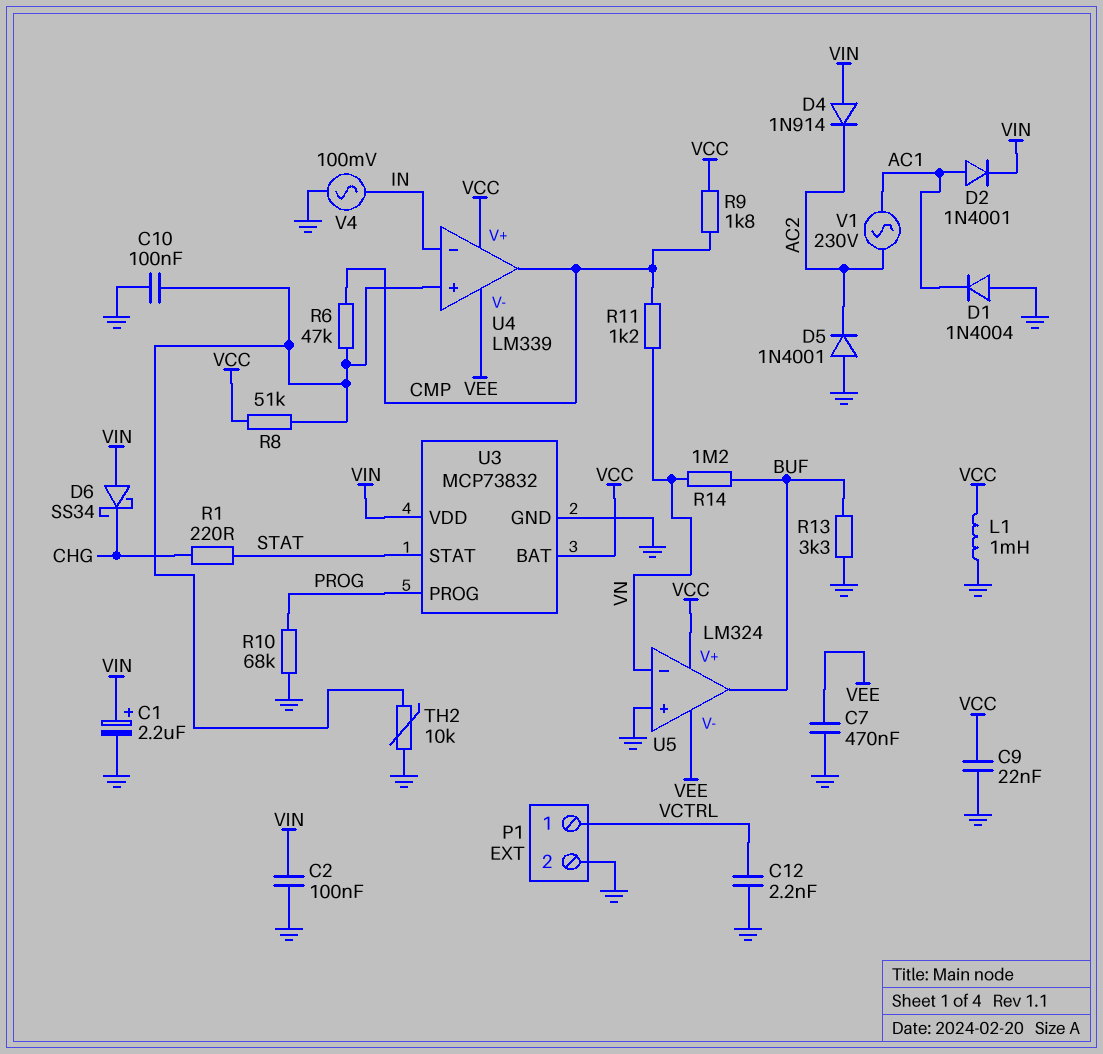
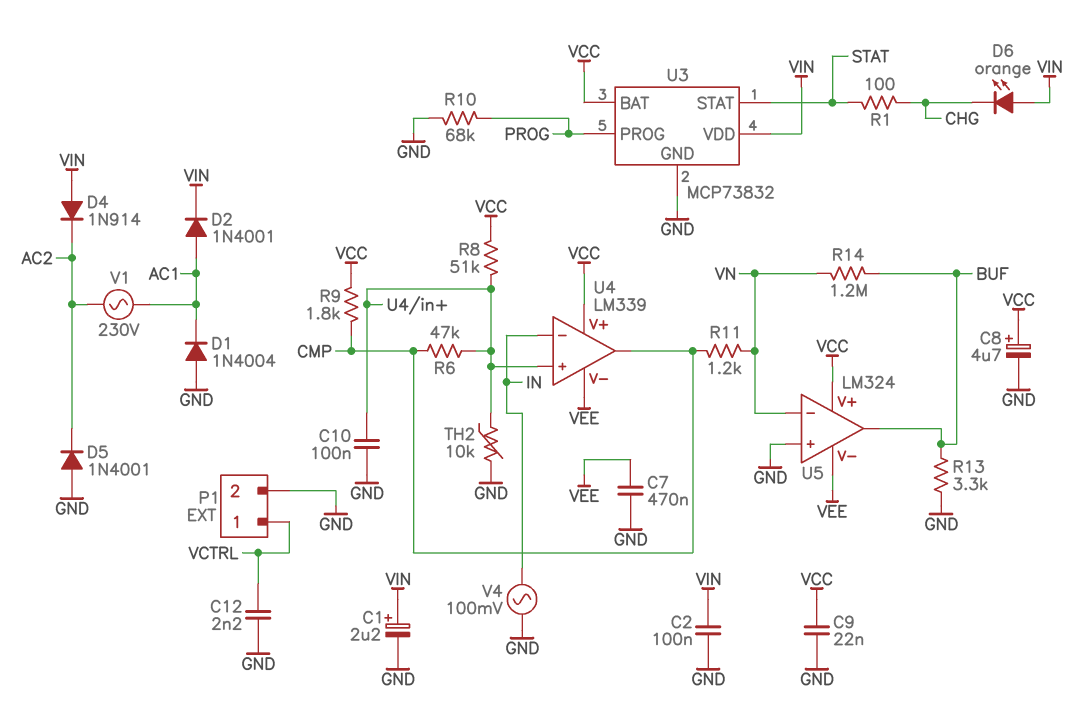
C8: none -> 4.7uF (plus VCC, minus GND)
D6: schottky SS34 (A VIN, K CHG) -> LED orange (A VIN, K CHG)
L1: 1mH (GND, VCC) -> none
R1: 220 (CHG, STAT) -> 100 (CHG, STAT)

